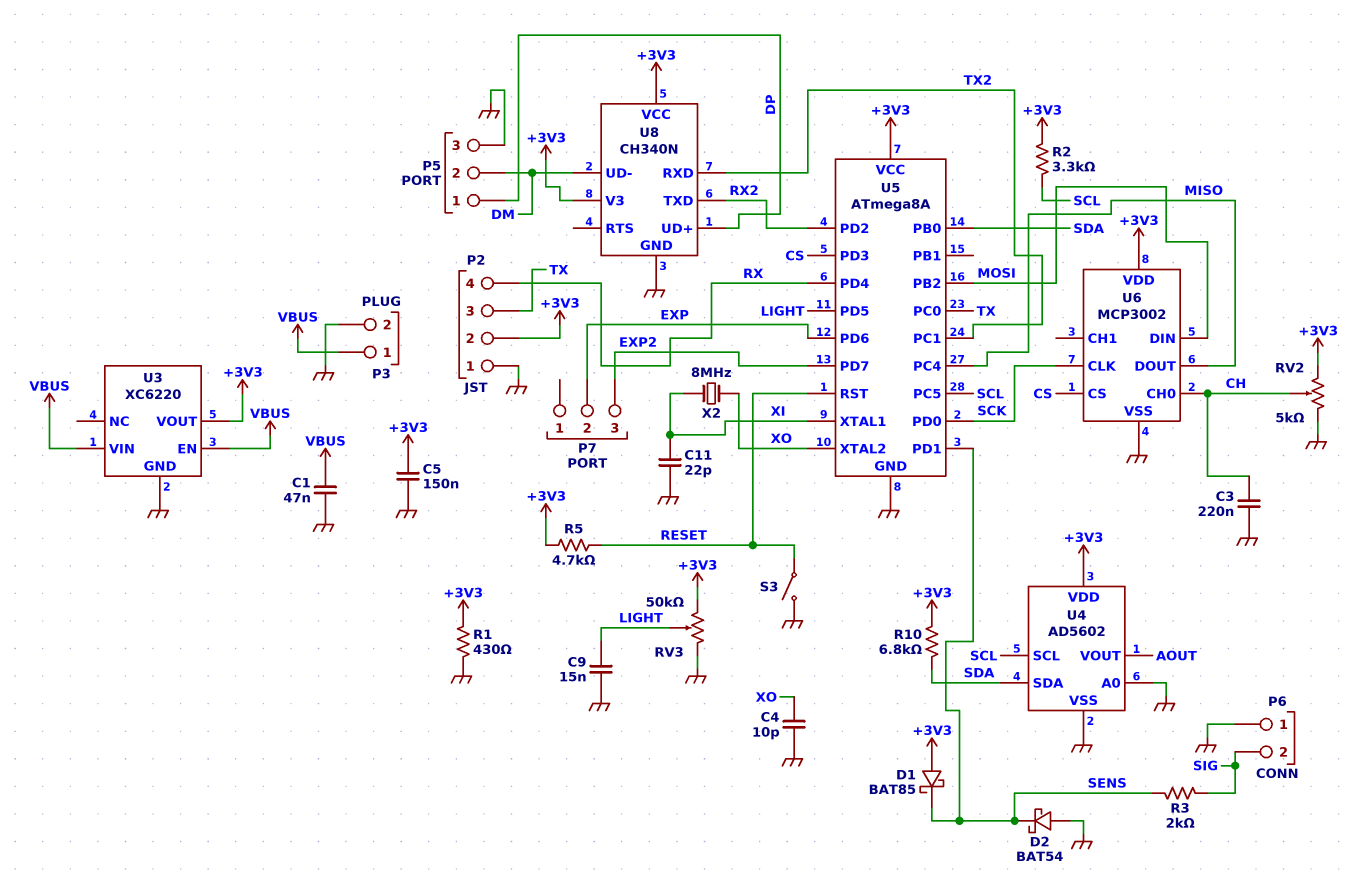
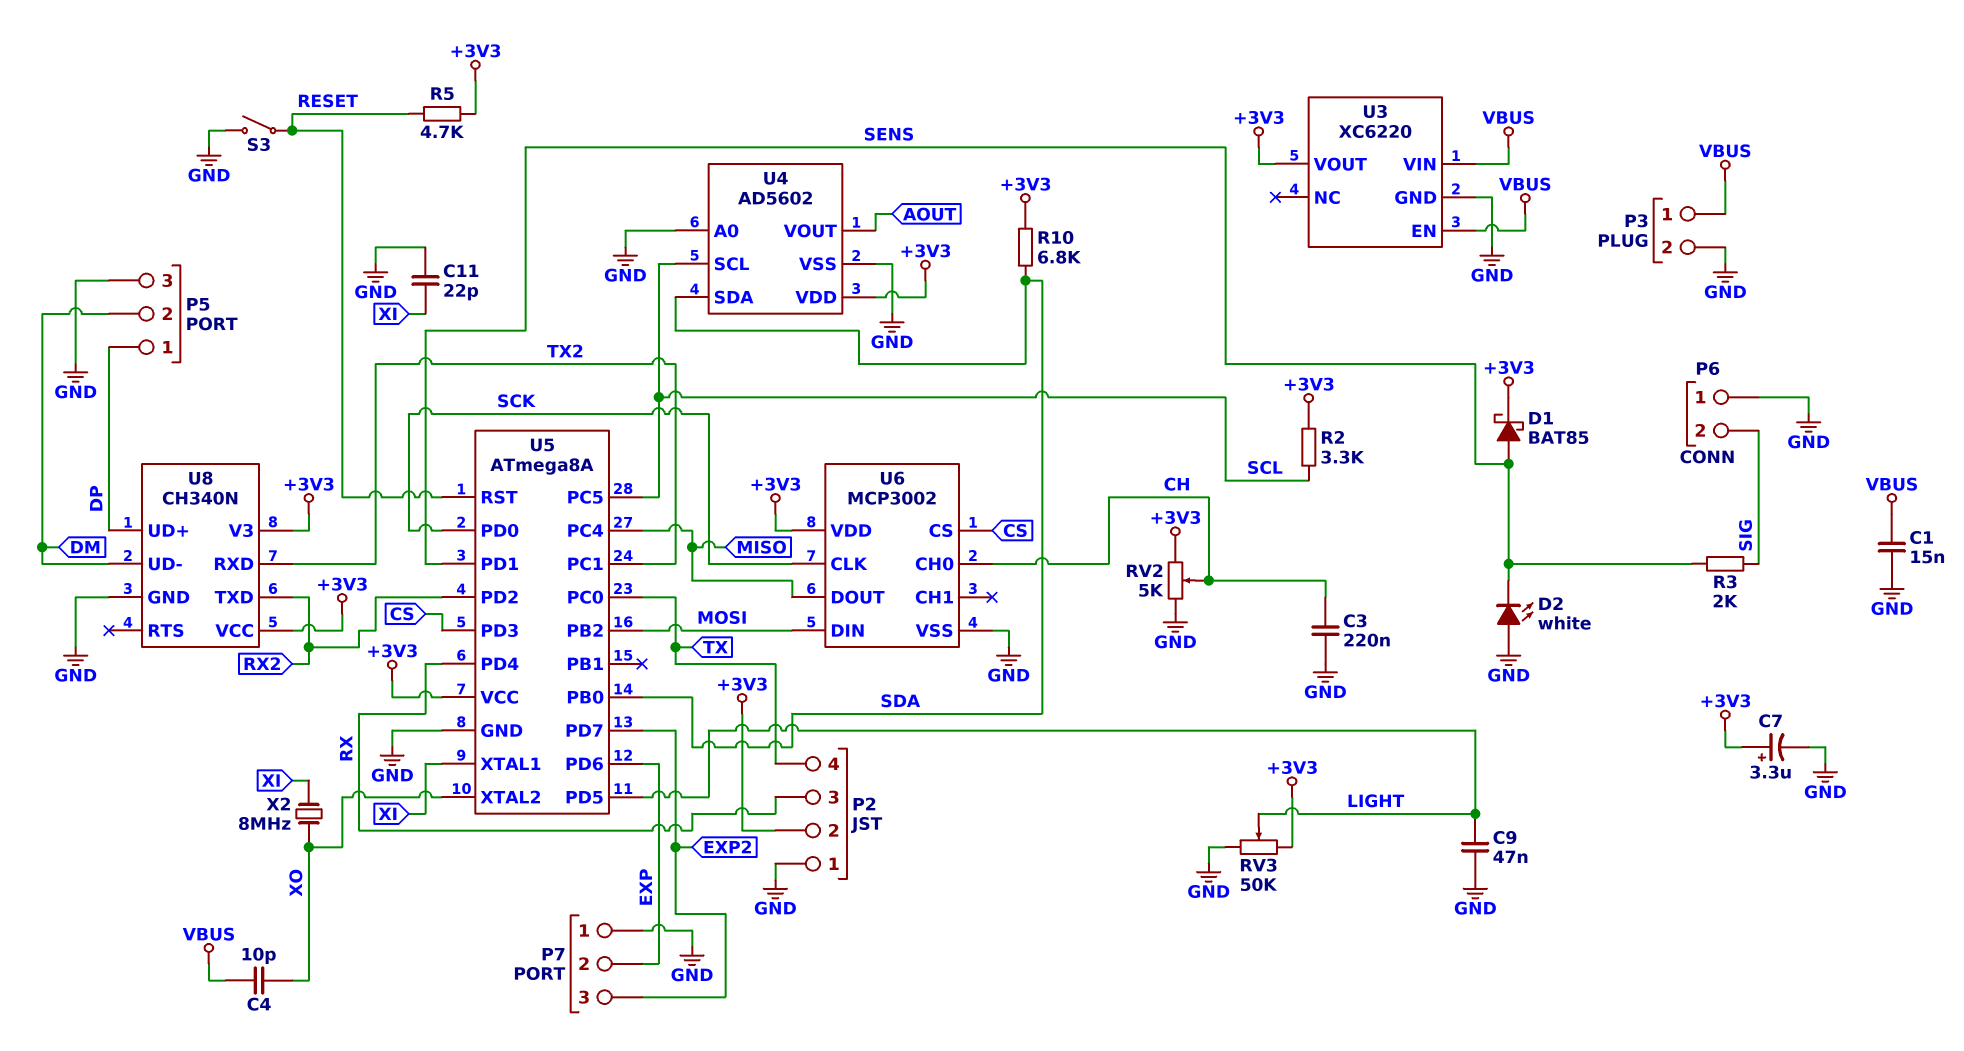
C1: 47nF (GND, VBUS) -> 15nF (GND, VBUS)
C4: 10pF (GND, XO) -> 10pF (VBUS, XO)
C5: 150nF (+3V3, GND) -> none
C7: none -> 3.3uF (plus +3V3, minus GND)
C9: 15nF (GND, LIGHT) -> 47nF (GND, LIGHT)
D1: schottky BAT85 (A +3V3, K SENS) -> schottky BAT85 (A SENS, K +3V3)
D2: schottky BAT54 (A GND, K SENS) -> LED white (A GND, K SENS)
P2 pin 3: TX -> RX
P2 pin 4: RX -> TX
P7 pin 1: none -> GND
R1: 430 (+3V3, GND) -> none

